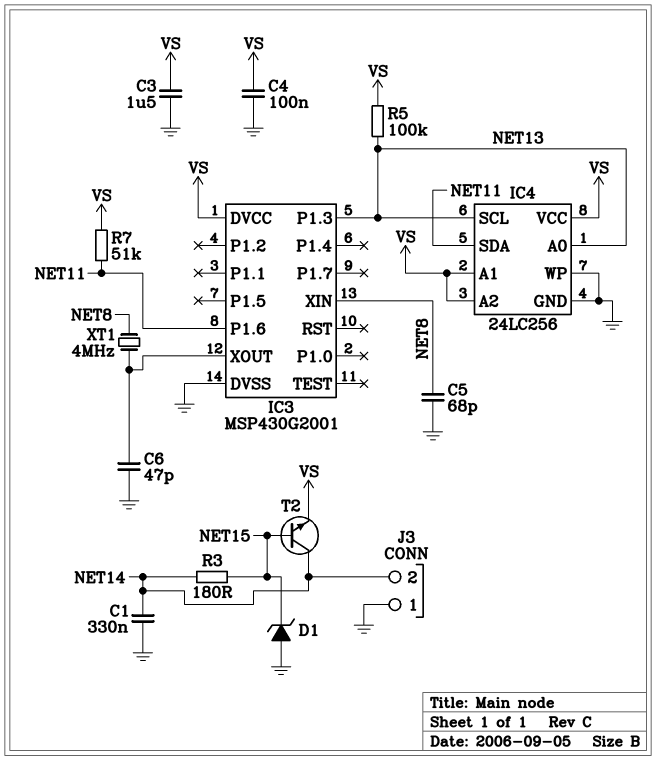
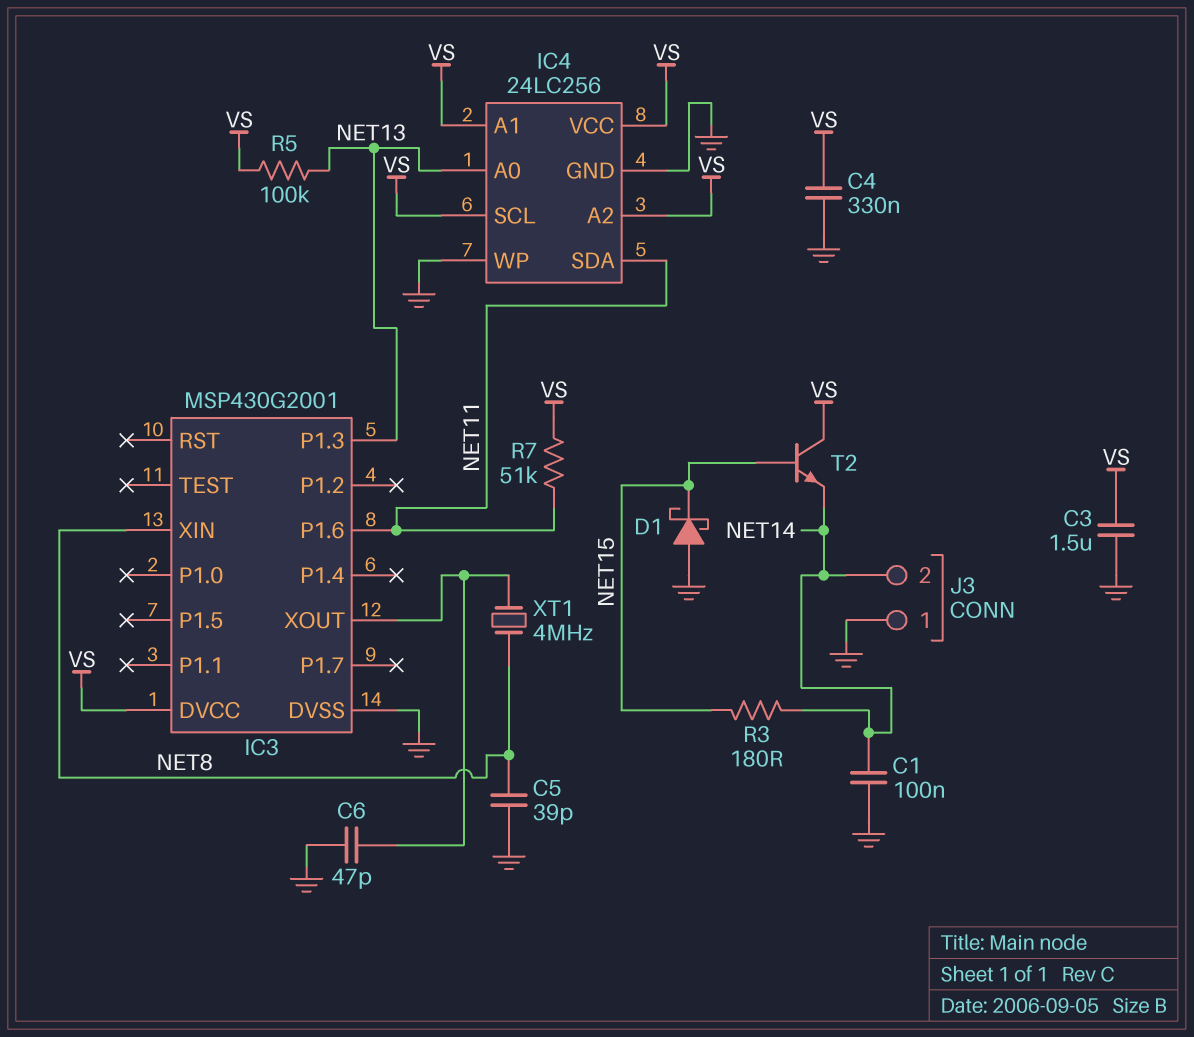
C1: 330nF (GND, NET14) -> 100nF (GND, NET14)
C4: 100nF (GND, VS) -> 330nF (GND, VS)
C5: 68pF (GND, NET8) -> 39pF (GND, NET8)
D1: zener (A GND, K NET15) -> schottky (A GND, K NET15)
IC4 pin SCL: NET13 -> VS
T2: NPN (B NET15, C NET14, E VS) -> NPN (B NET15, C VS, E NET14)

